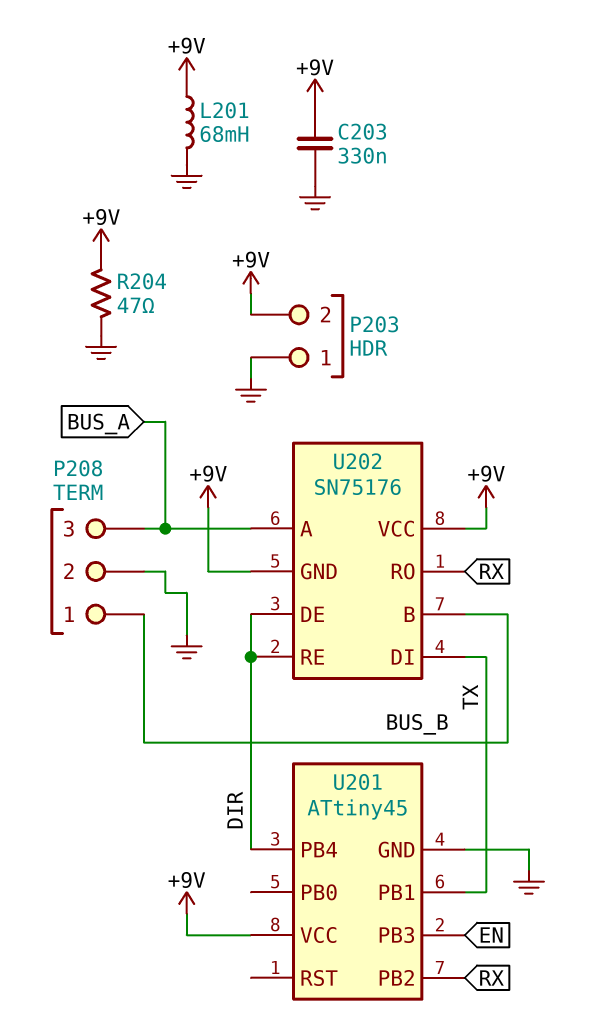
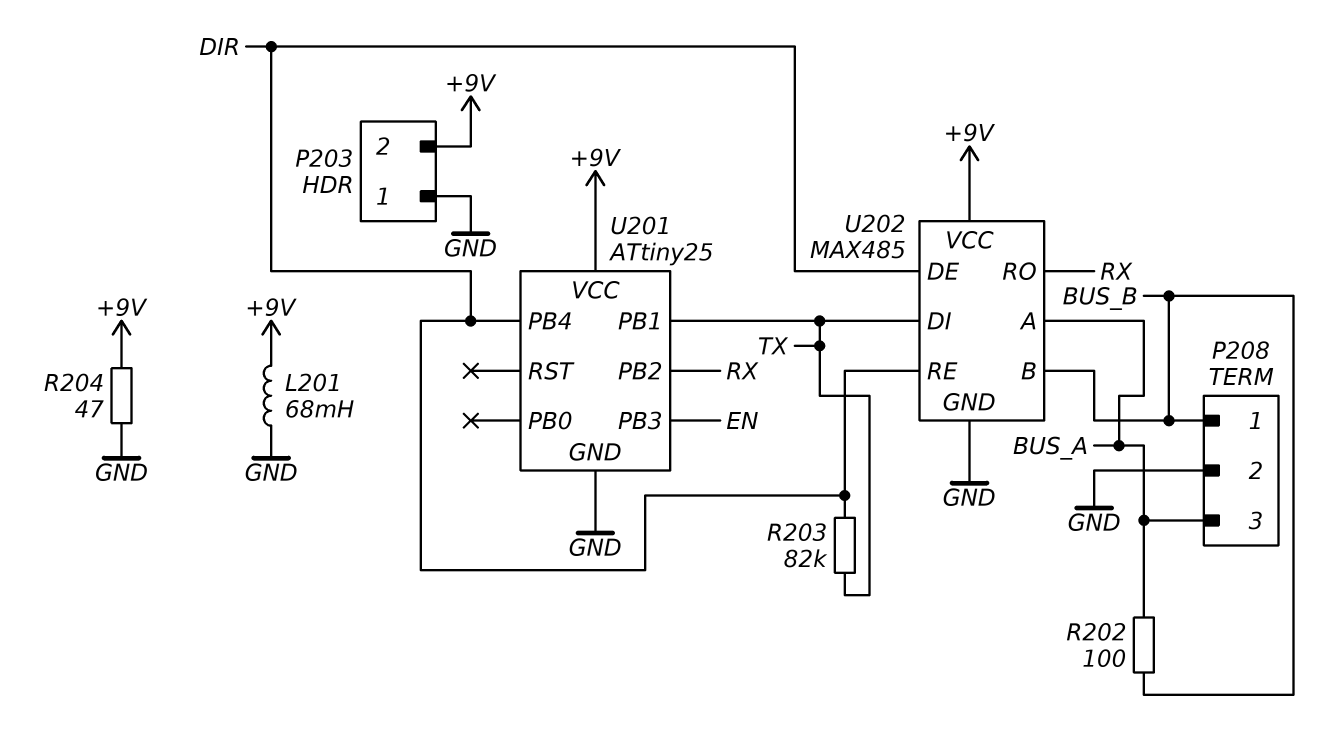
C203: 330nF (+9V, GND) -> none
R202: none -> 100 (BUS_A, BUS_B)
R203: none -> 82k (DIR, TX)
U201: ATtiny45 -> ATtiny25
U202: SN75176 -> MAX485
U202 pin GND: +9V -> GND

